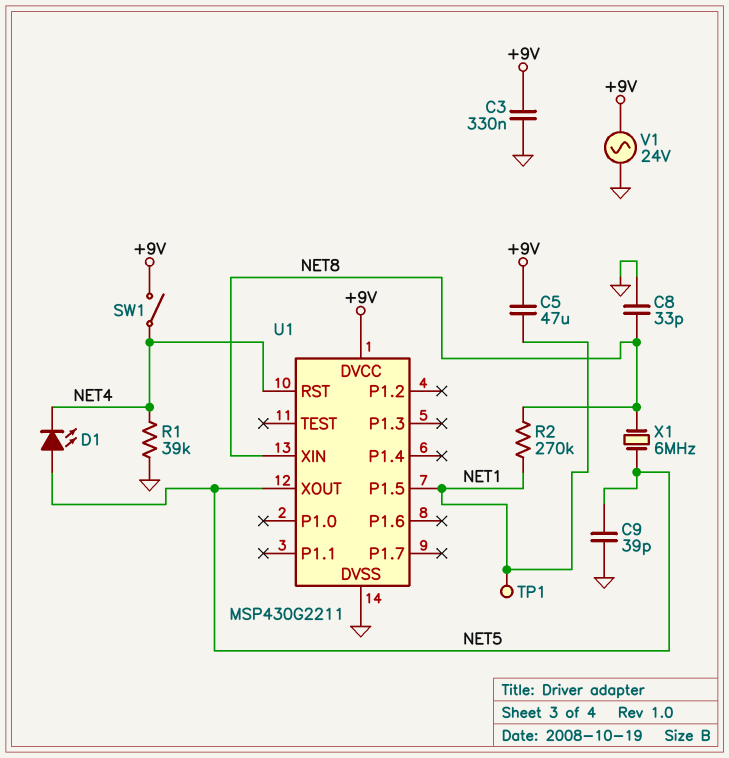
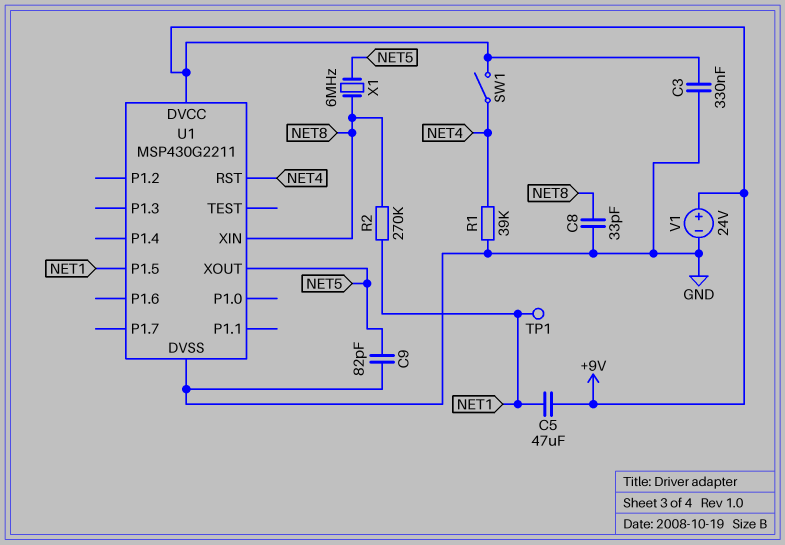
C9: 39pF (GND, NET5) -> 82pF (GND, NET5)
D1: LED (A NET5, K NET4) -> none
V1: AC 24V (+9V, GND) -> 24V (plus +9V, minus GND)

